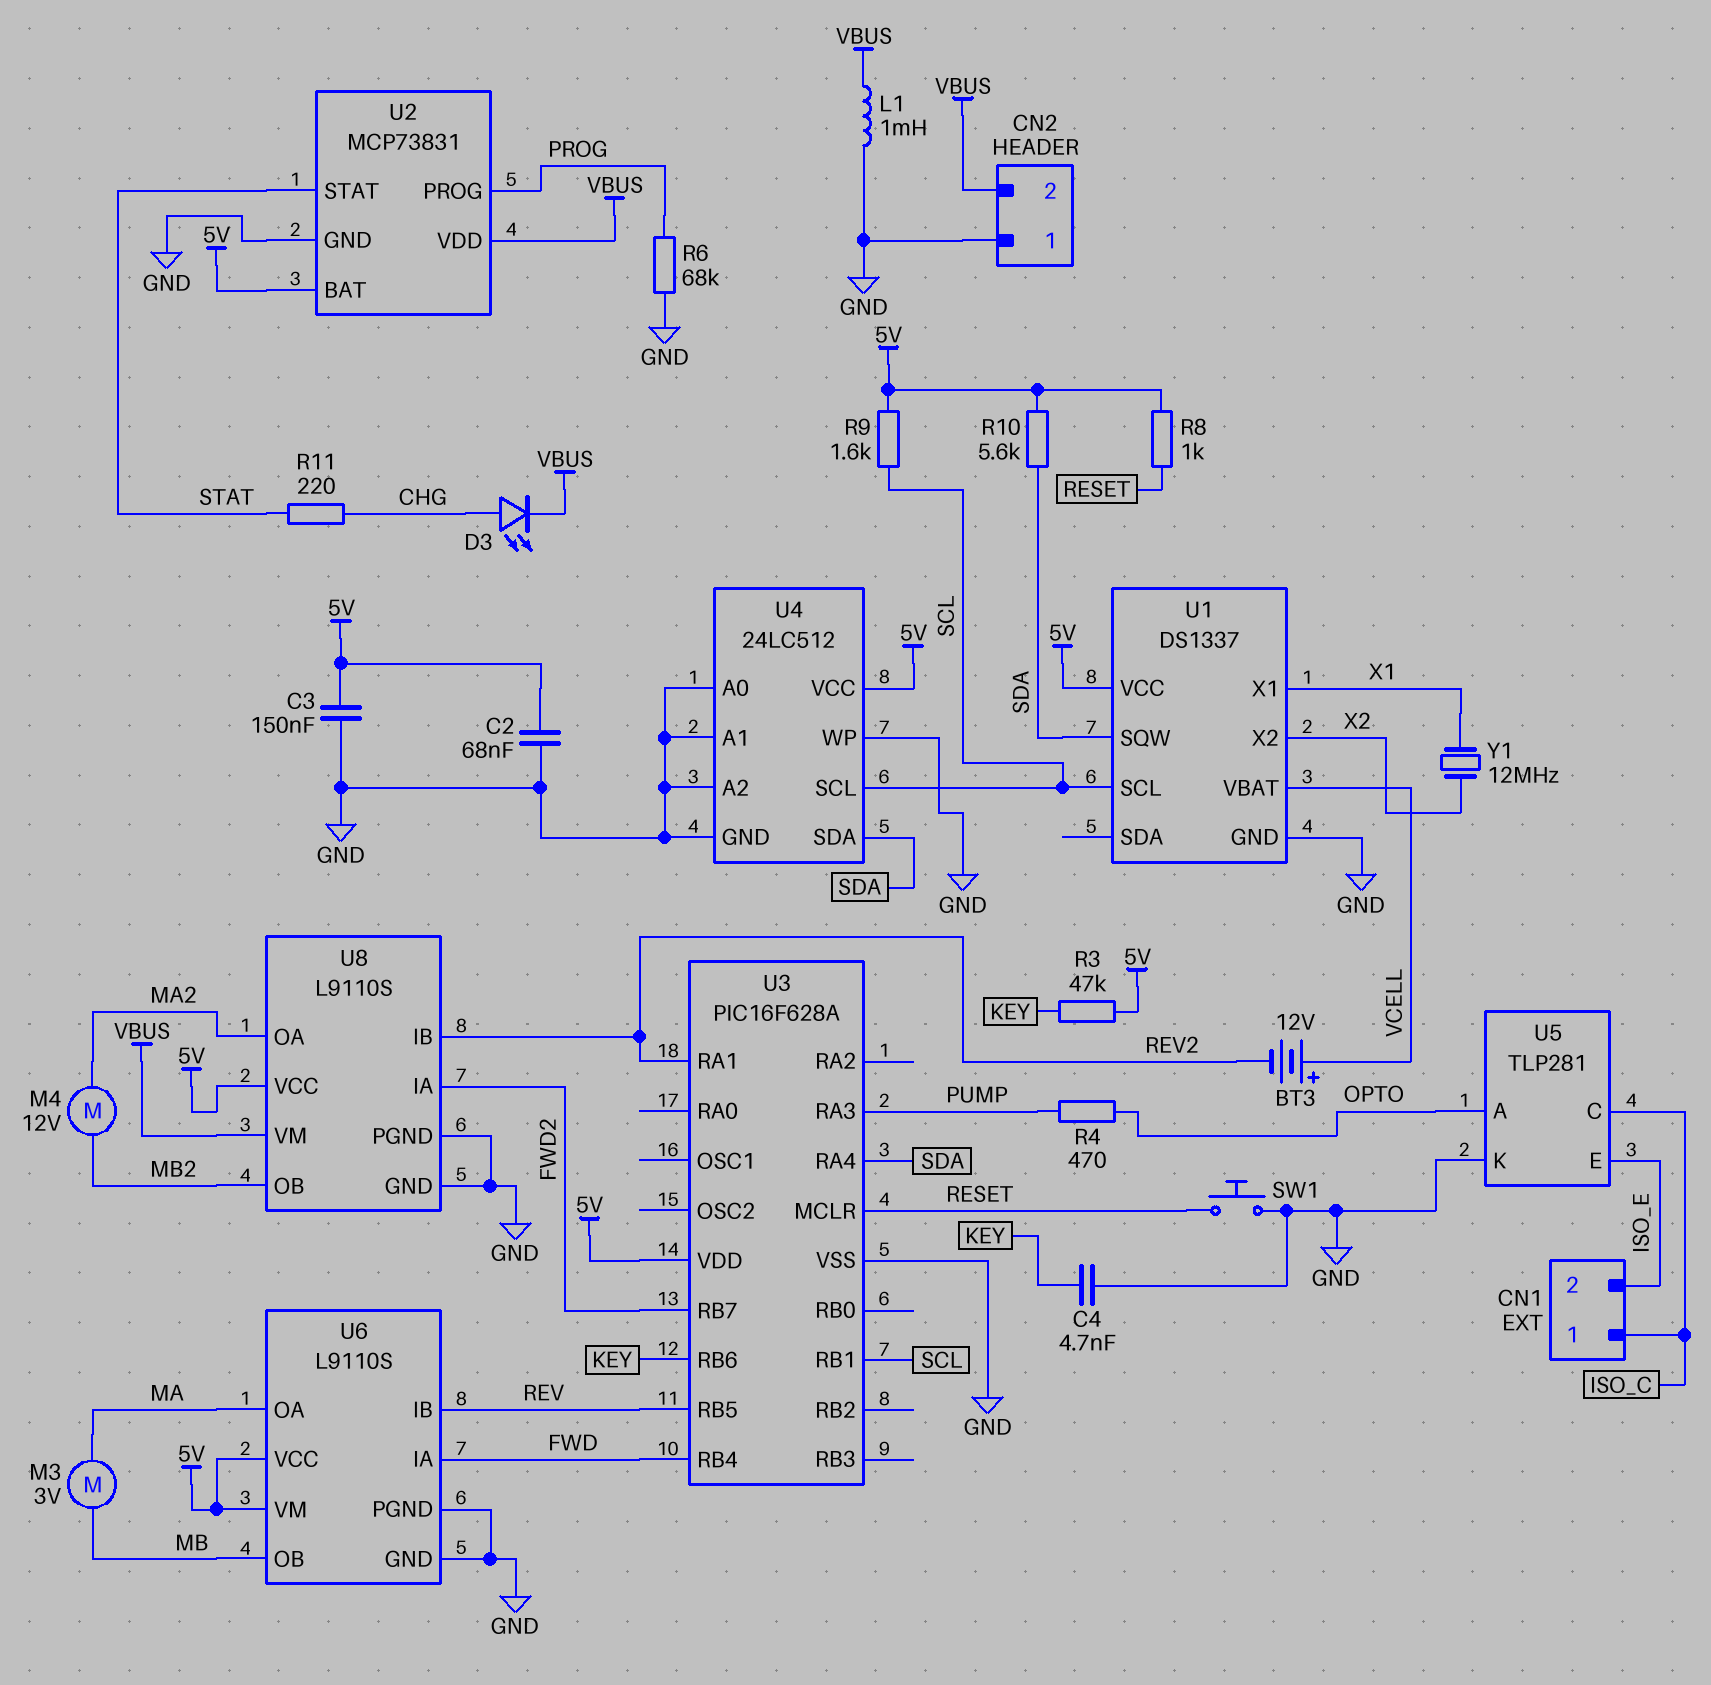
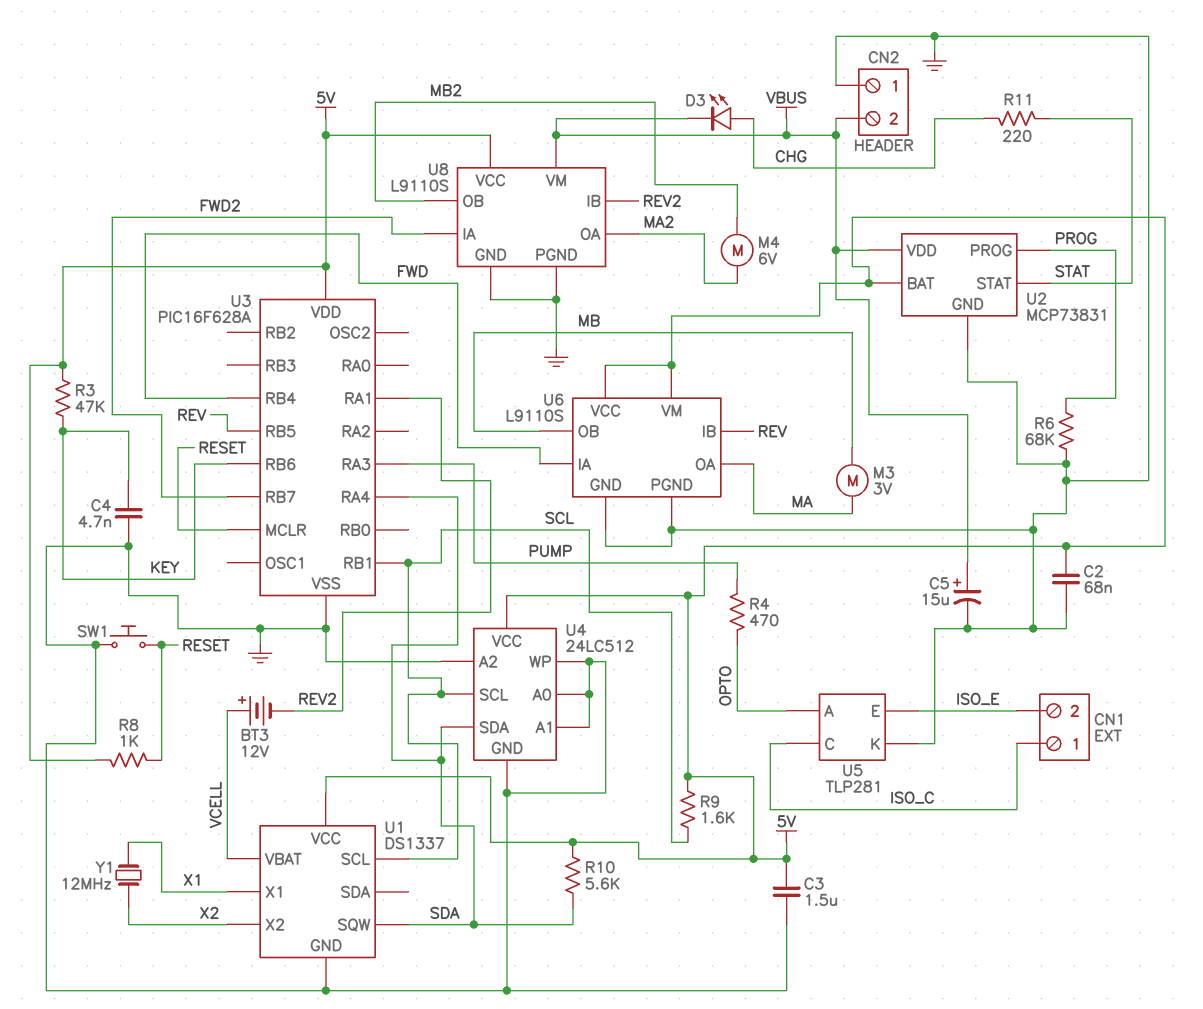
C3: 150nF (5V, GND) -> 1.5uF (5V, GND)
C5: none -> 15uF (plus VBUS, minus GND)
L1: 1mH (GND, VBUS) -> none
M4: motor 12V (MA2, MB2) -> motor 6V (MA2, MB2)

